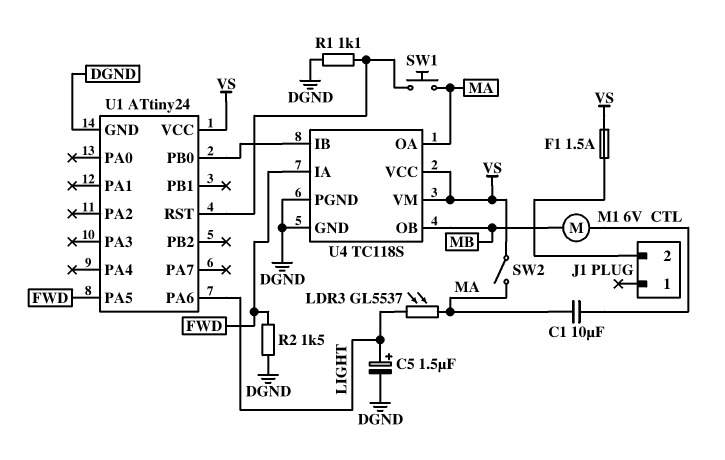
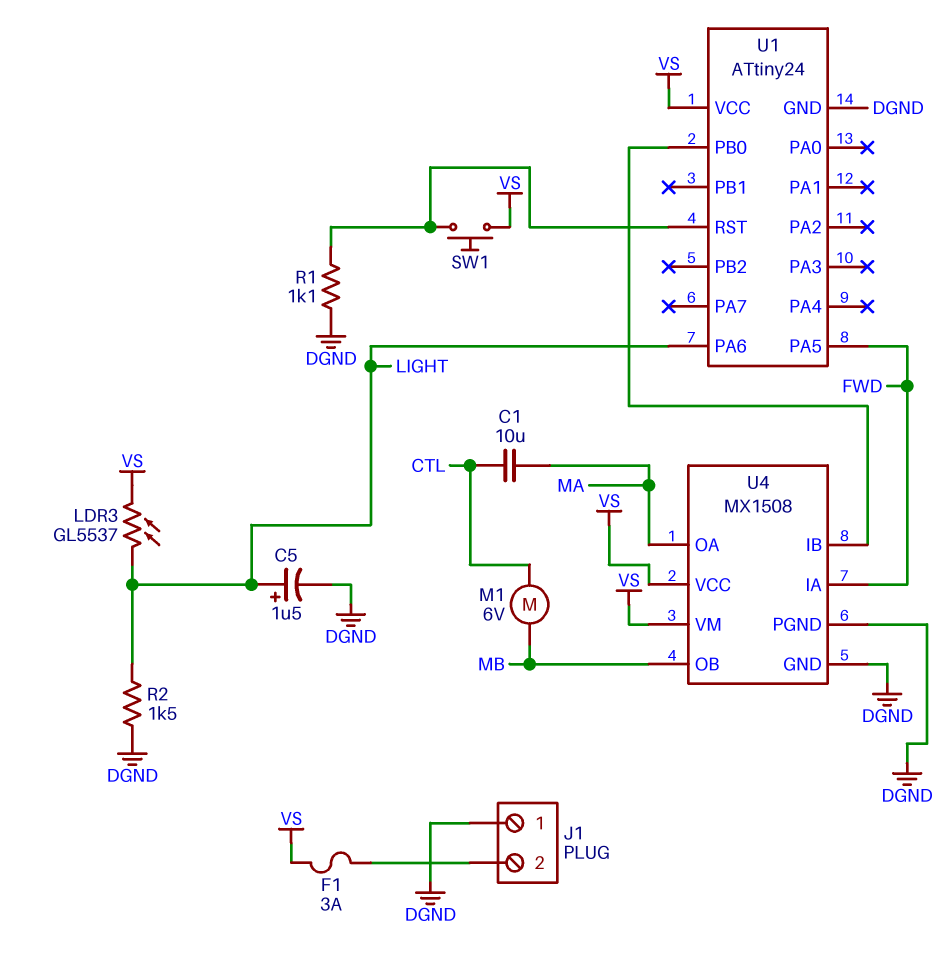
F1: 1.5A (J1/2, VS) -> 3A (J1/2, VS)
J1 pin 1: none -> DGND
LDR3: GL5537 (LIGHT, MA) -> GL5537 (LIGHT, VS)
R2: 1.5k (DGND, FWD) -> 1.5k (DGND, LIGHT)
SW1: button (MA, U1/RST) -> button (U1/RST, VS)
SW2: switch (MA, VS) -> none
U4: TC118S -> MX1508

